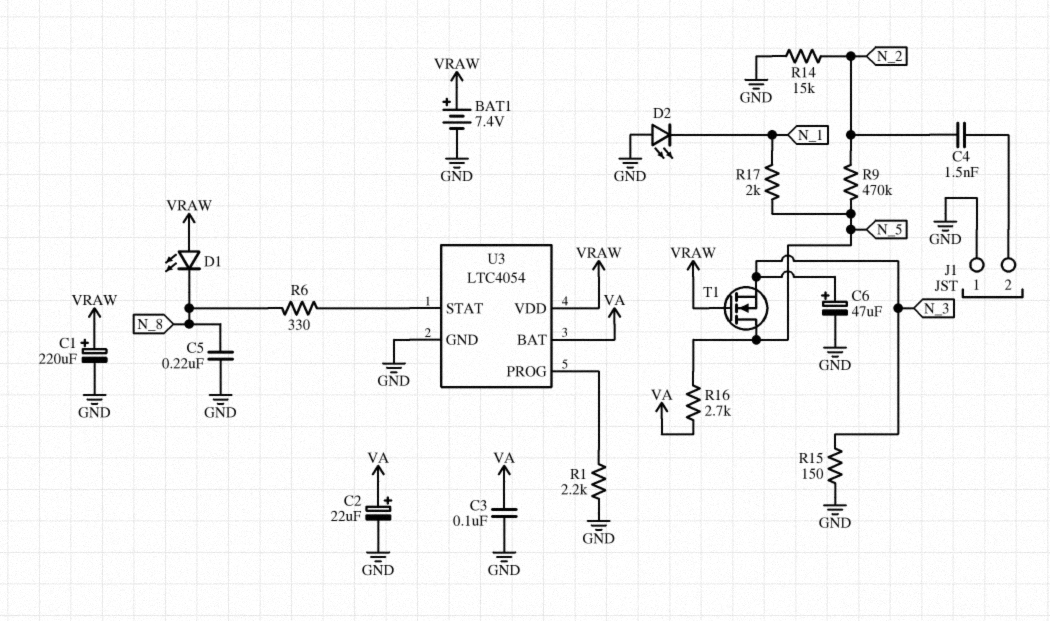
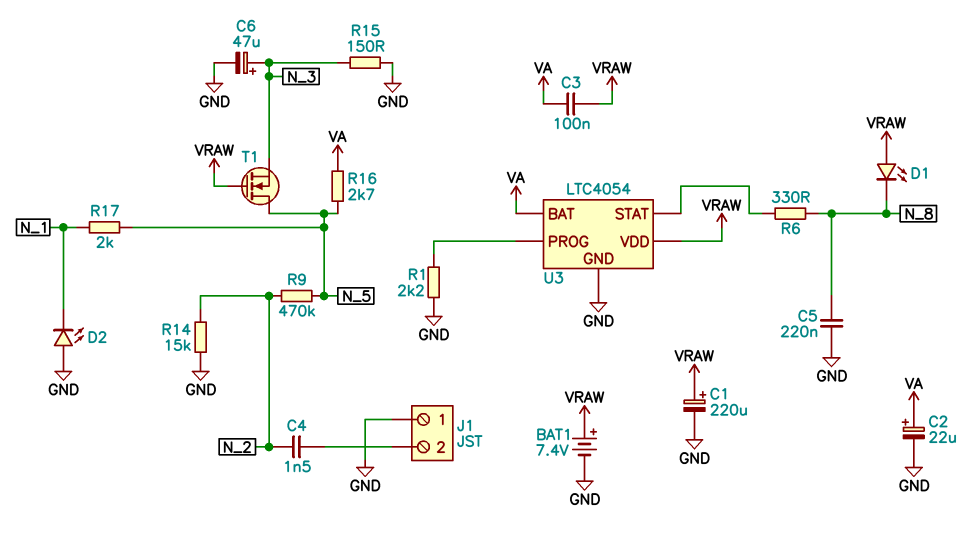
C3: 100nF (GND, VA) -> 100nF (VA, VRAW)

